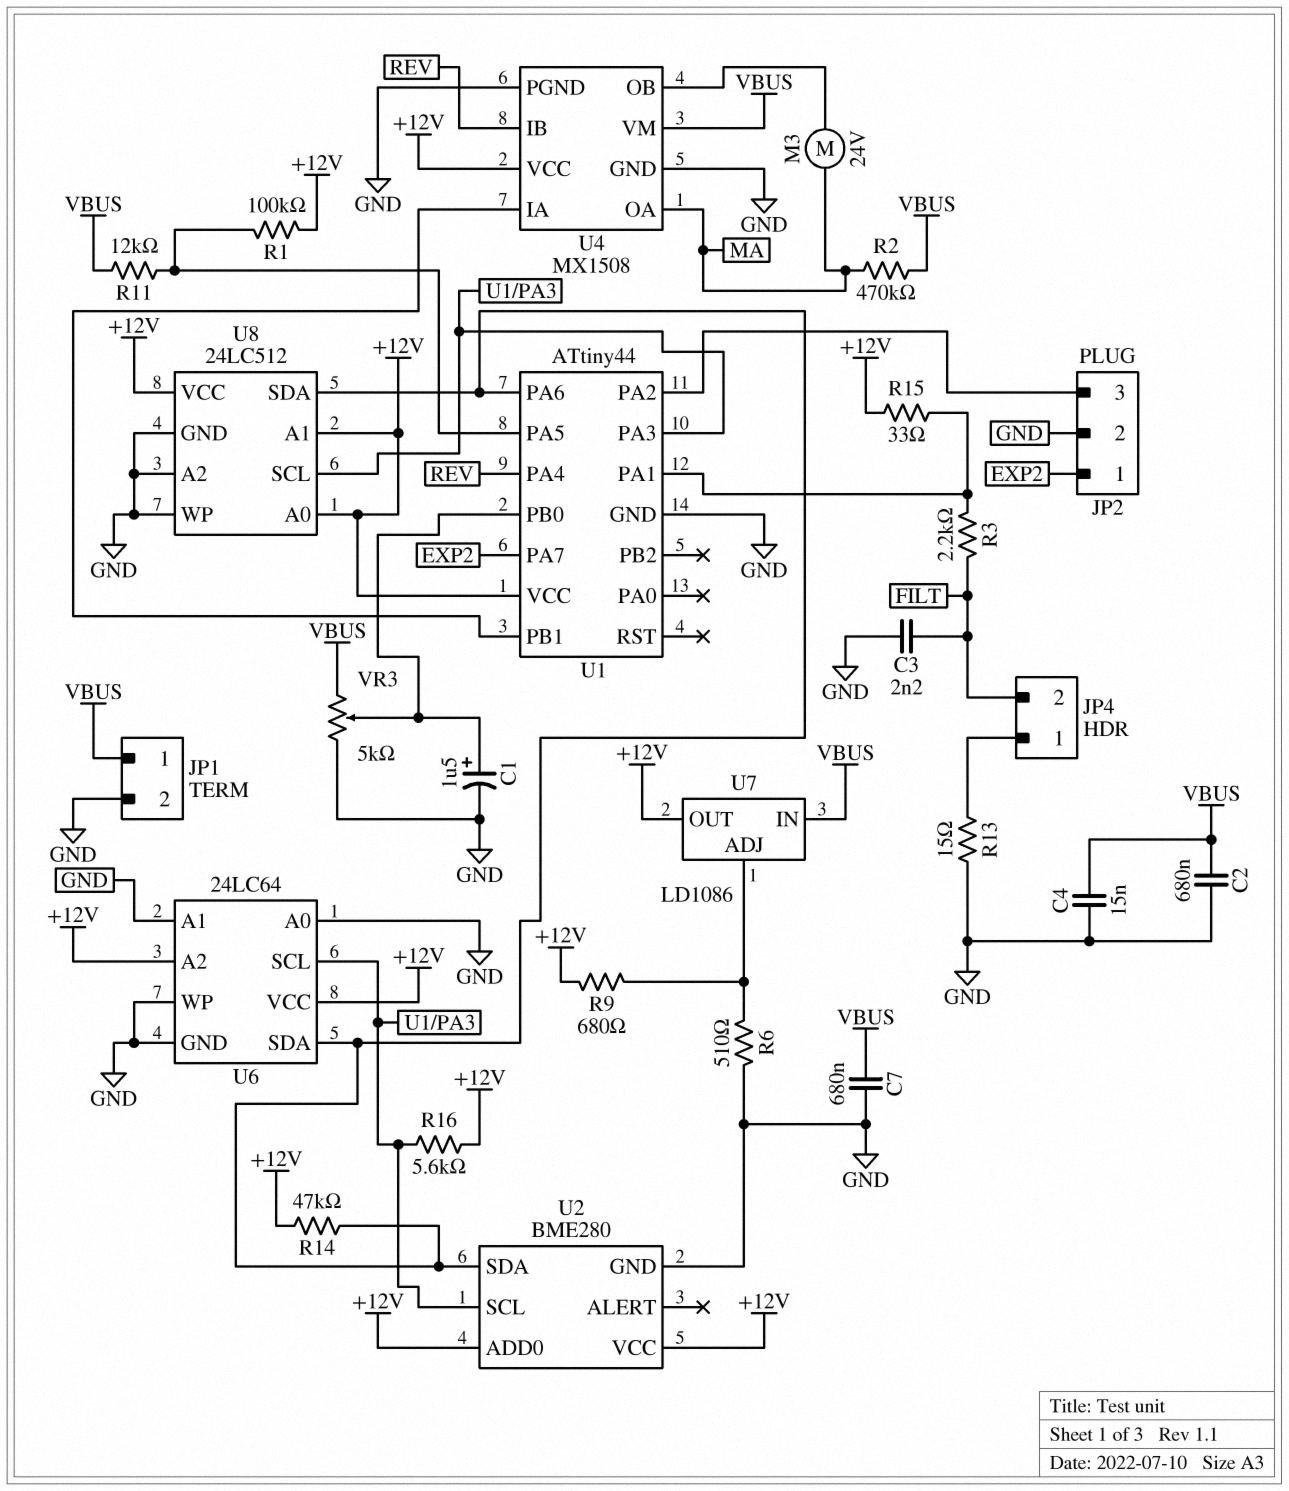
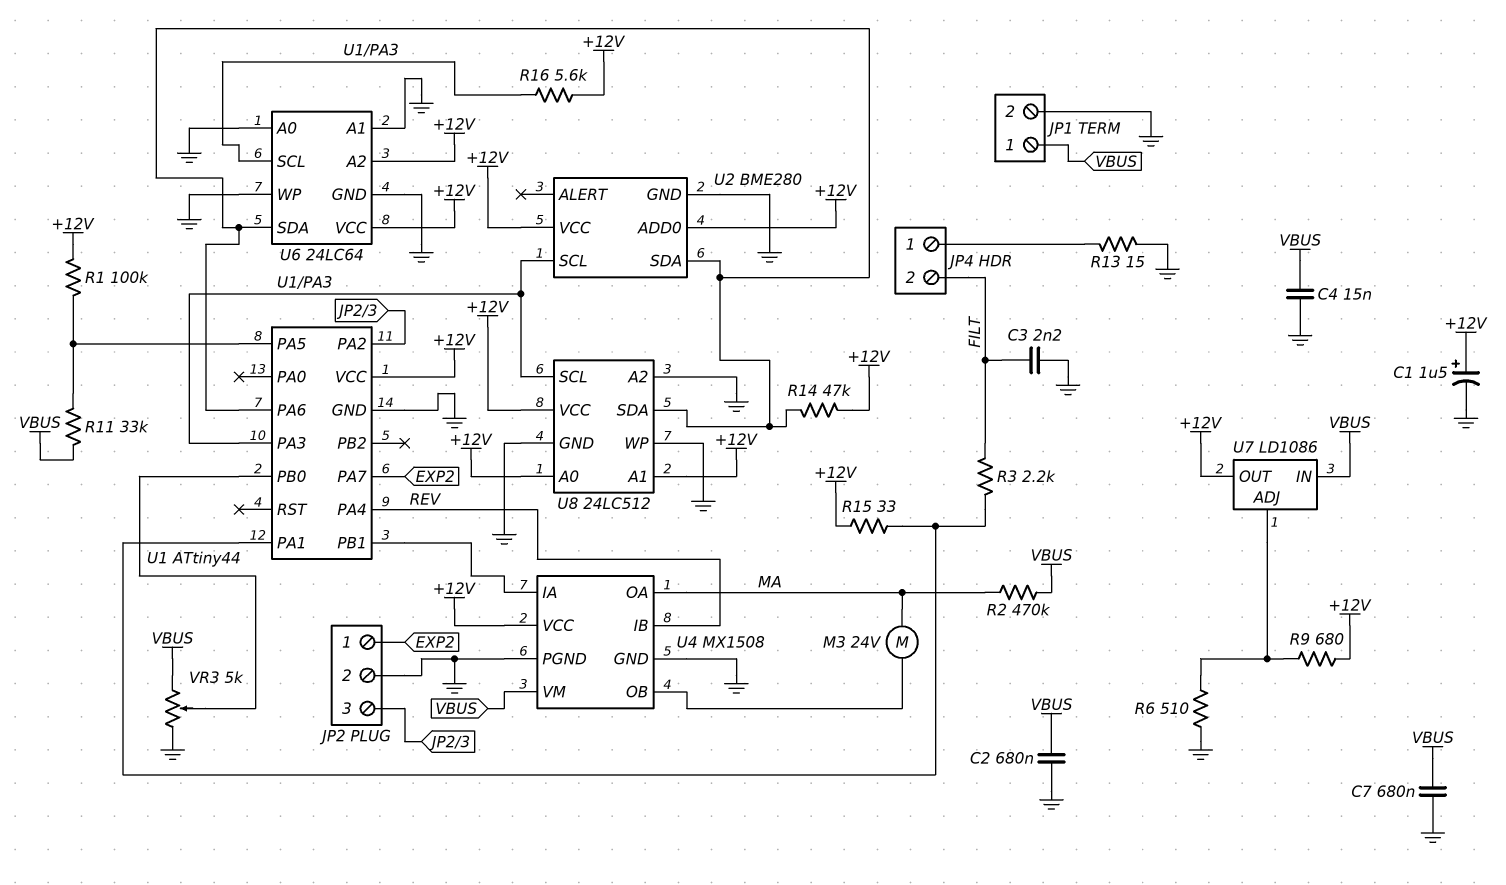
C1: 1.5uF (plus U1/PB0, minus GND) -> 1.5uF (plus +12V, minus GND)
R11: 12k (U1/PA5, VBUS) -> 33k (U1/PA5, VBUS)

